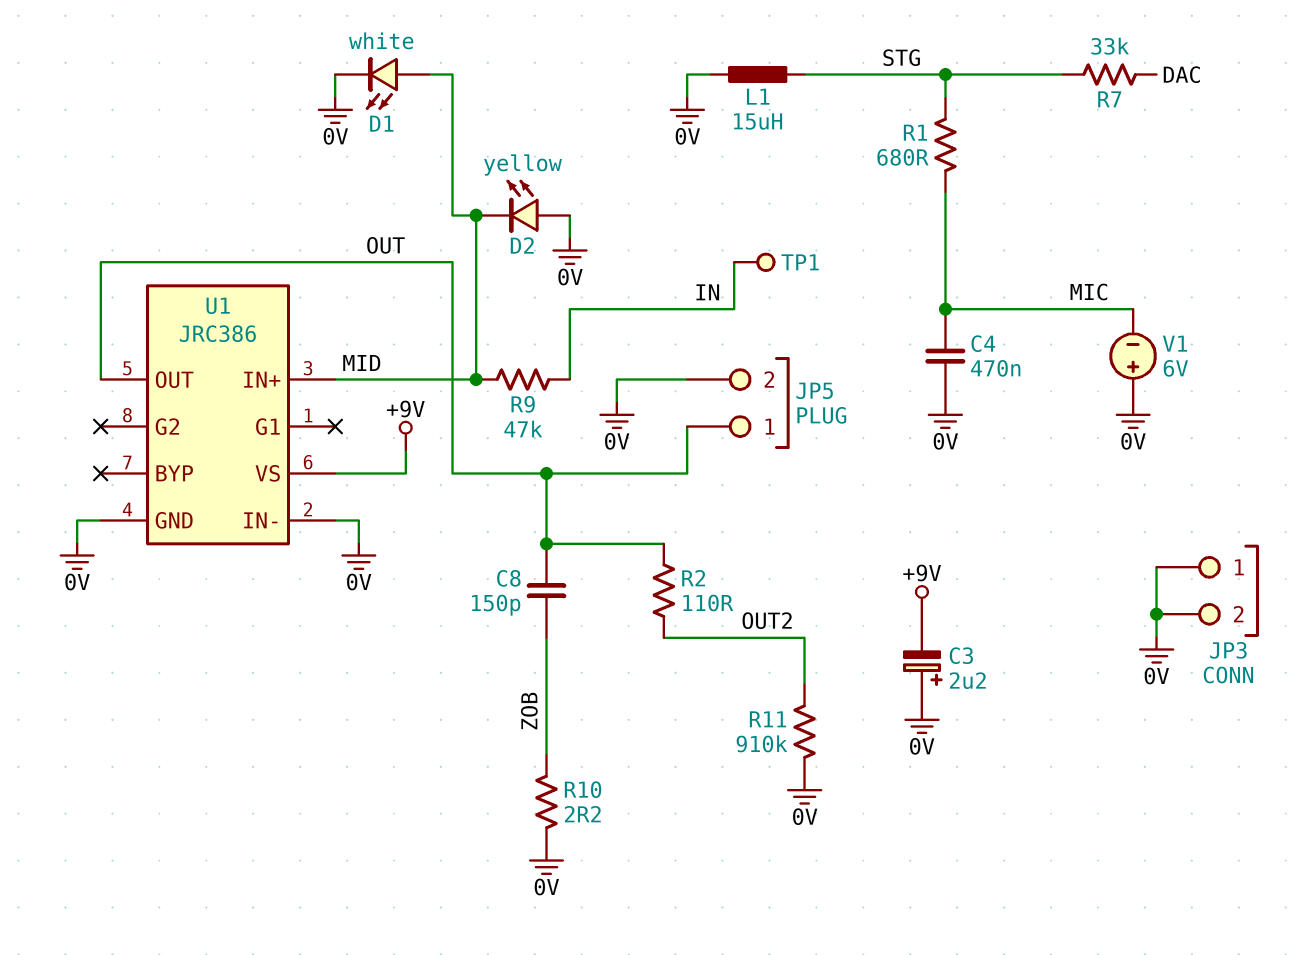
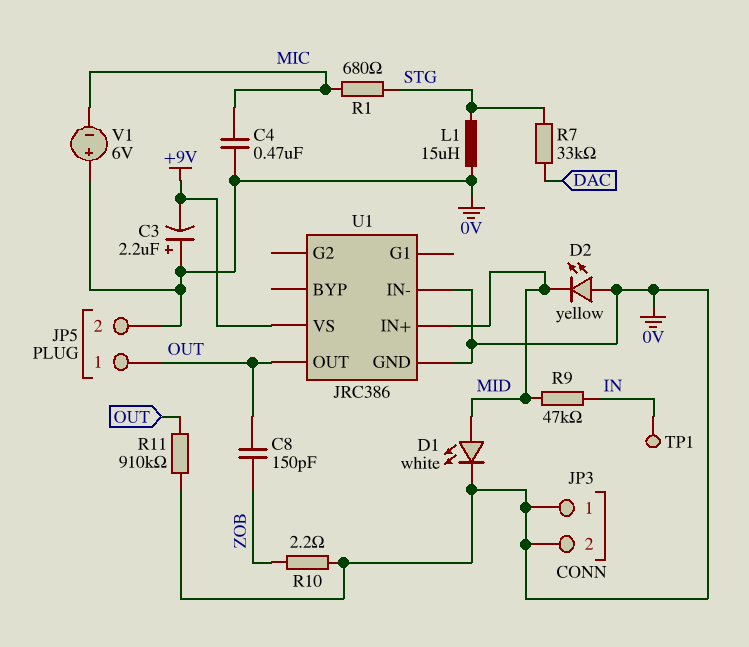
R2: 110 (OUT, OUT2) -> none
R11: 910k (0V, OUT2) -> 910k (0V, OUT)

